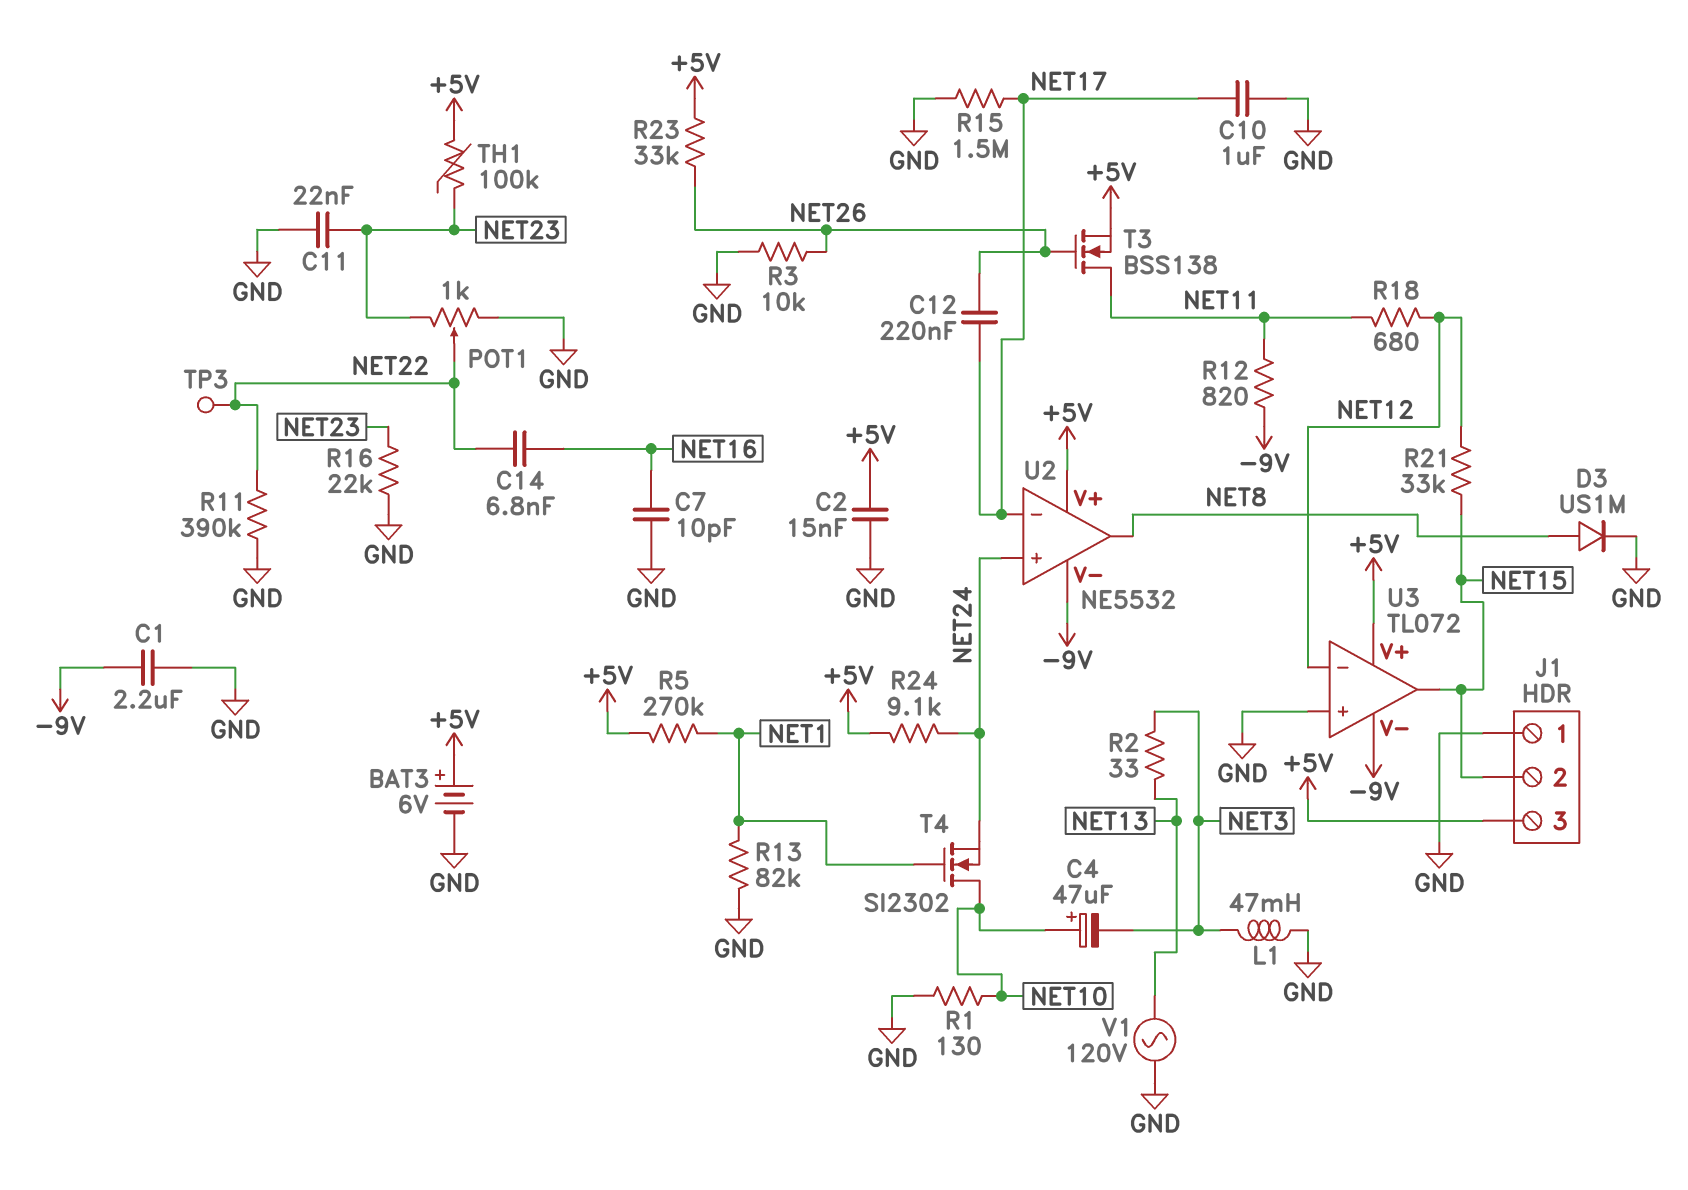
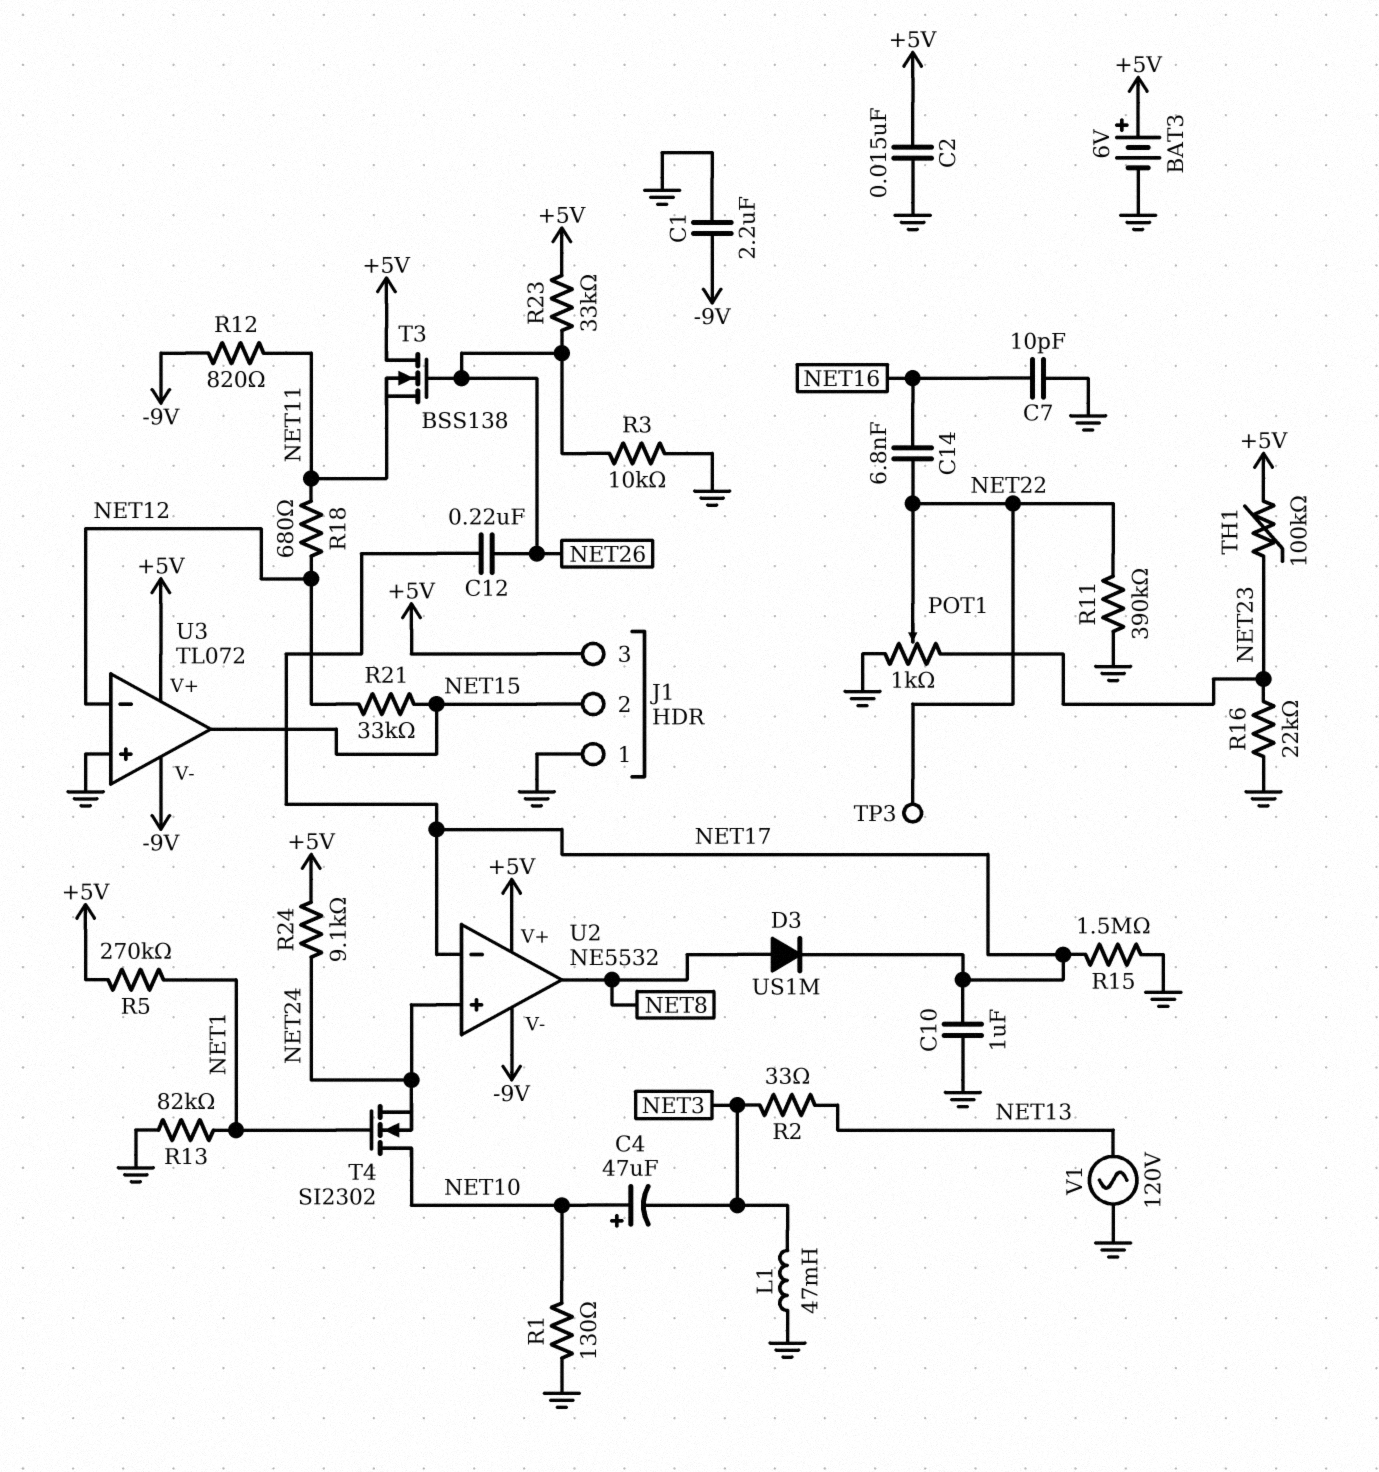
C11: 22nF (GND, NET23) -> none
D3: diode US1M (A NET8, K GND) -> diode US1M (A NET8, K NET17)
T3: NMOS BSS138 (G NET26, D NET11, S +5V) -> NMOS BSS138 (G NET26, D +5V, S NET11)

